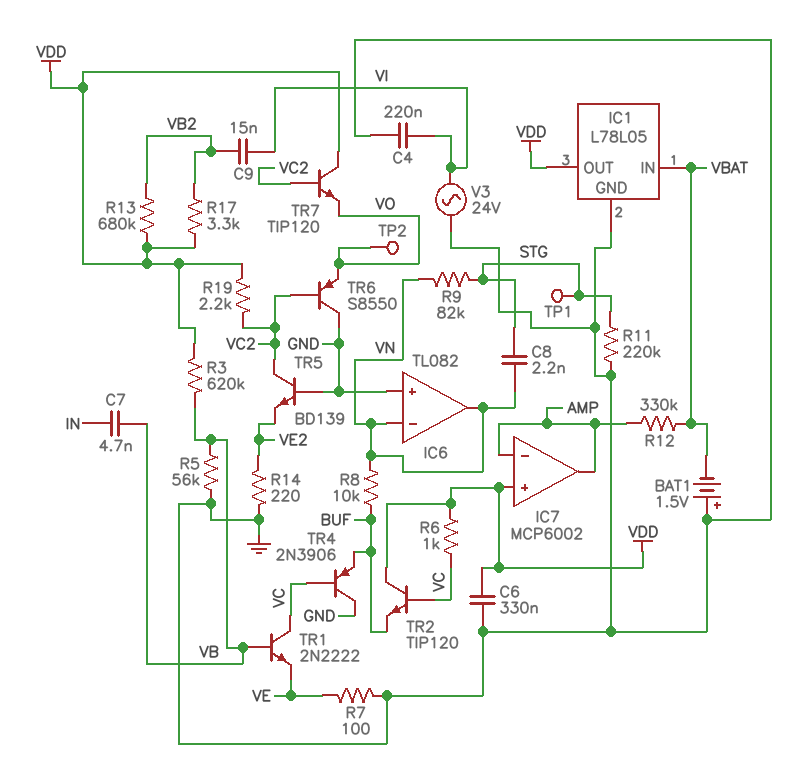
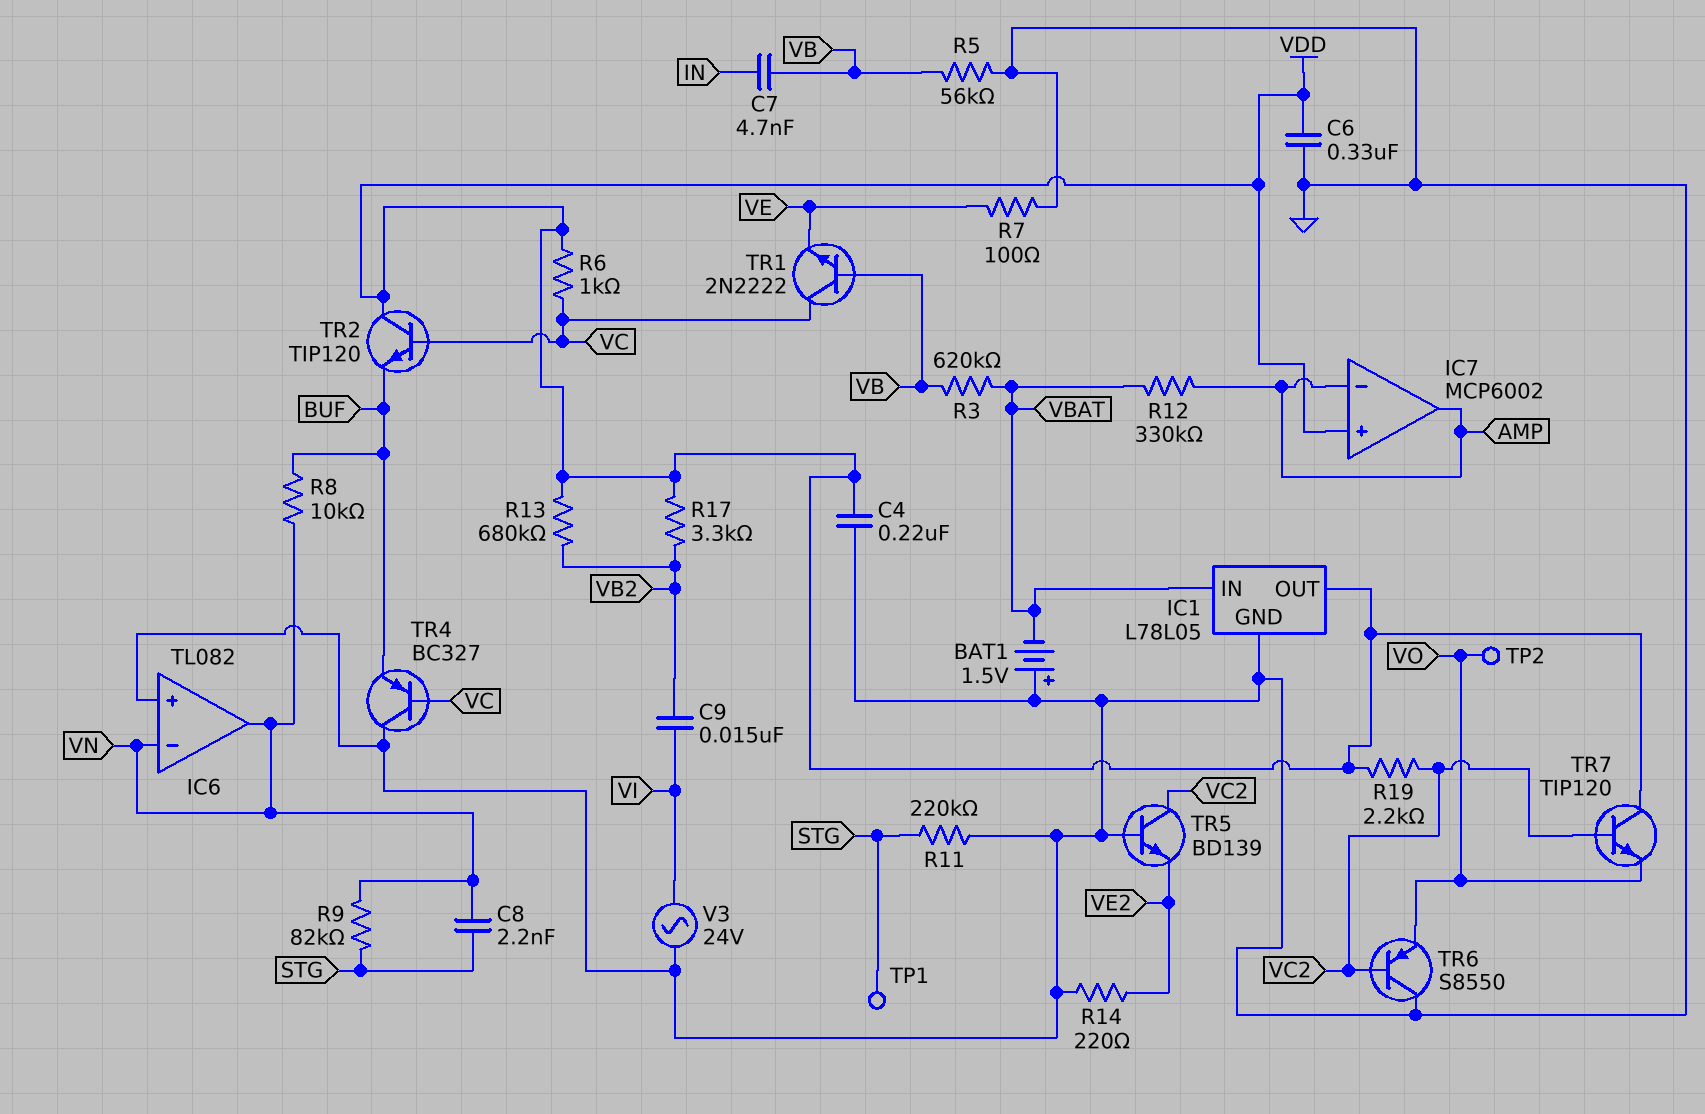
C4: 220nF (GND, VI) -> 220nF (GND, VDD)
R3: 620k (VB, VDD) -> 620k (VB, VBAT)
TR4: PNP 2N3906 (B VC, C GND, E BUF) -> PNP BC327 (B VC, C GND, E BUF)

